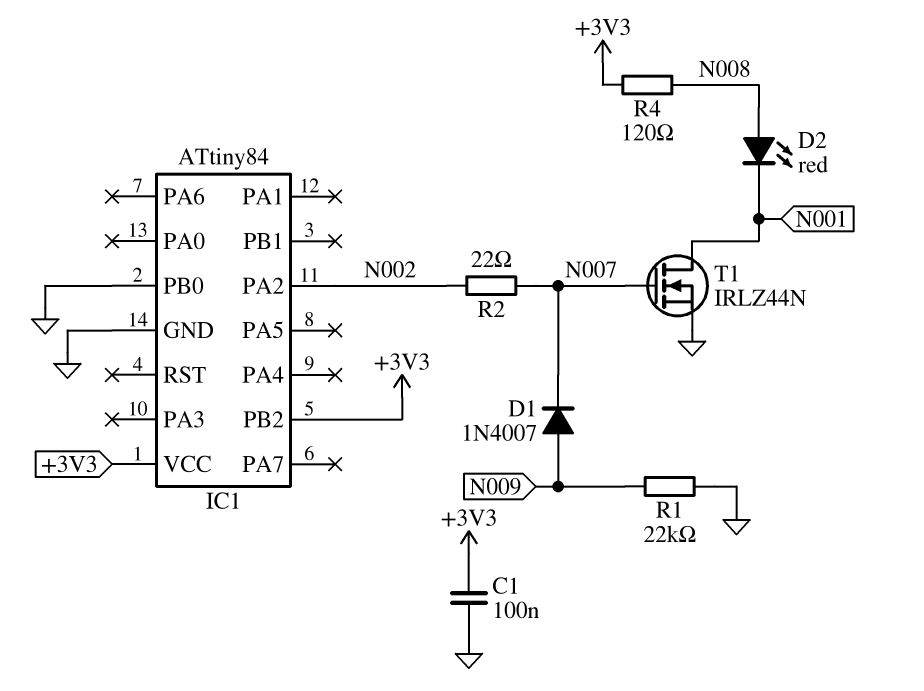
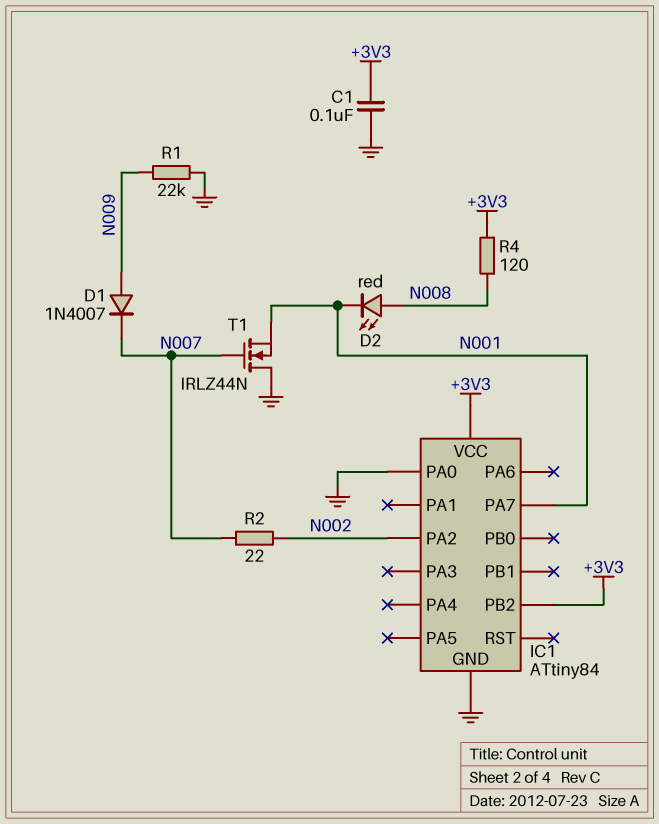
IC1 pin PA0: none -> GND
IC1 pin PA7: none -> N001
IC1 pin PB0: GND -> none
T1: NMOS IRLZ44N (G N007, D N001, S GND) -> NMOS IRLZ44N (G N007, D GND, S N001)

